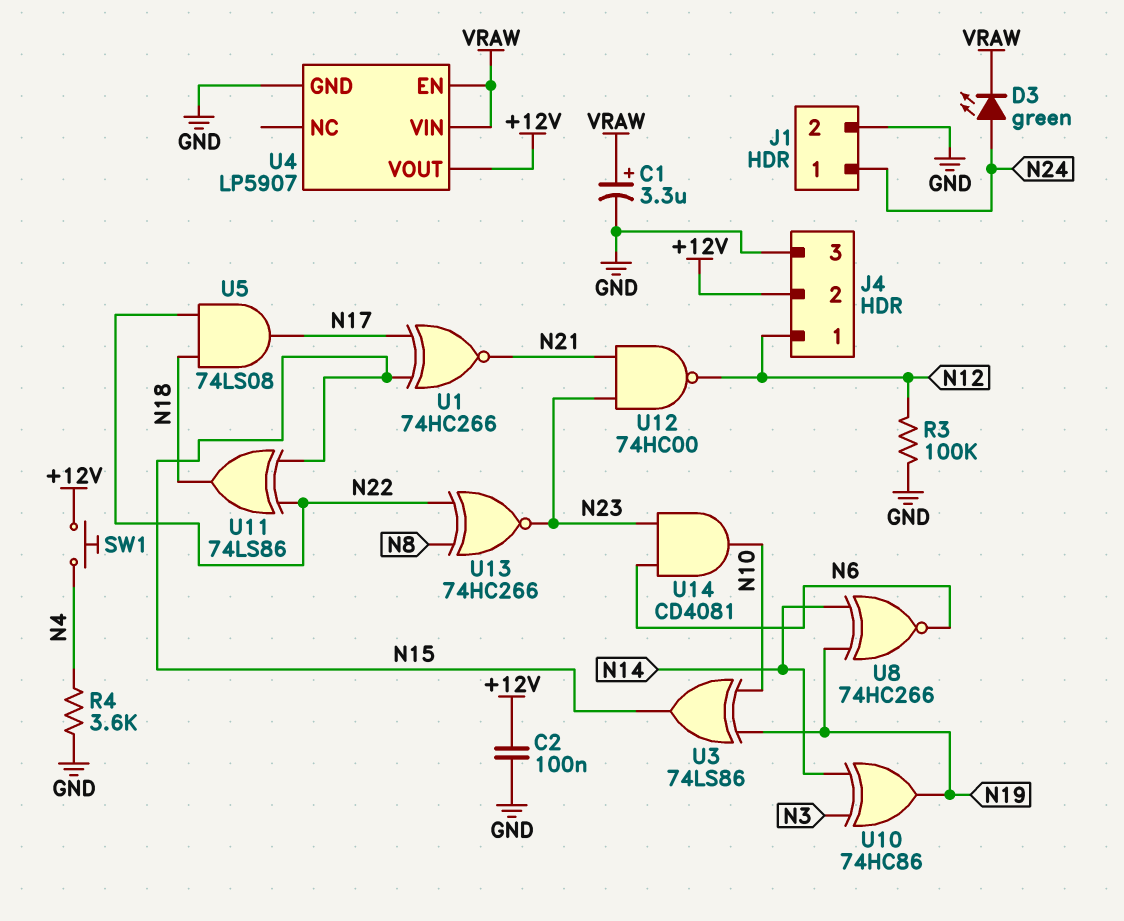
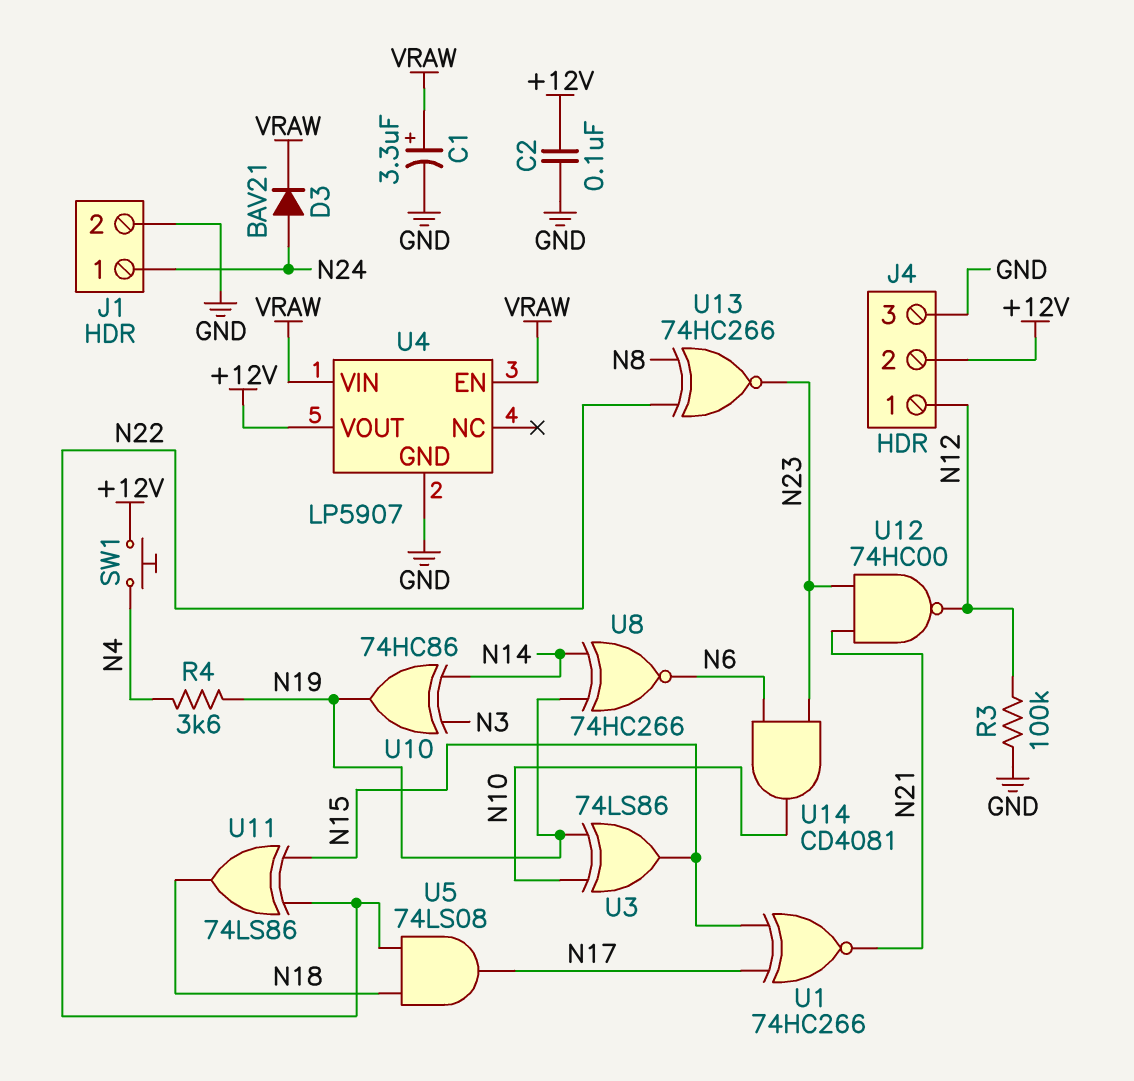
D3: LED green (A N24, K VRAW) -> diode BAV21 (A N24, K VRAW)
R4: 3.6k (GND, N4) -> 3.6k (N4, N19)

